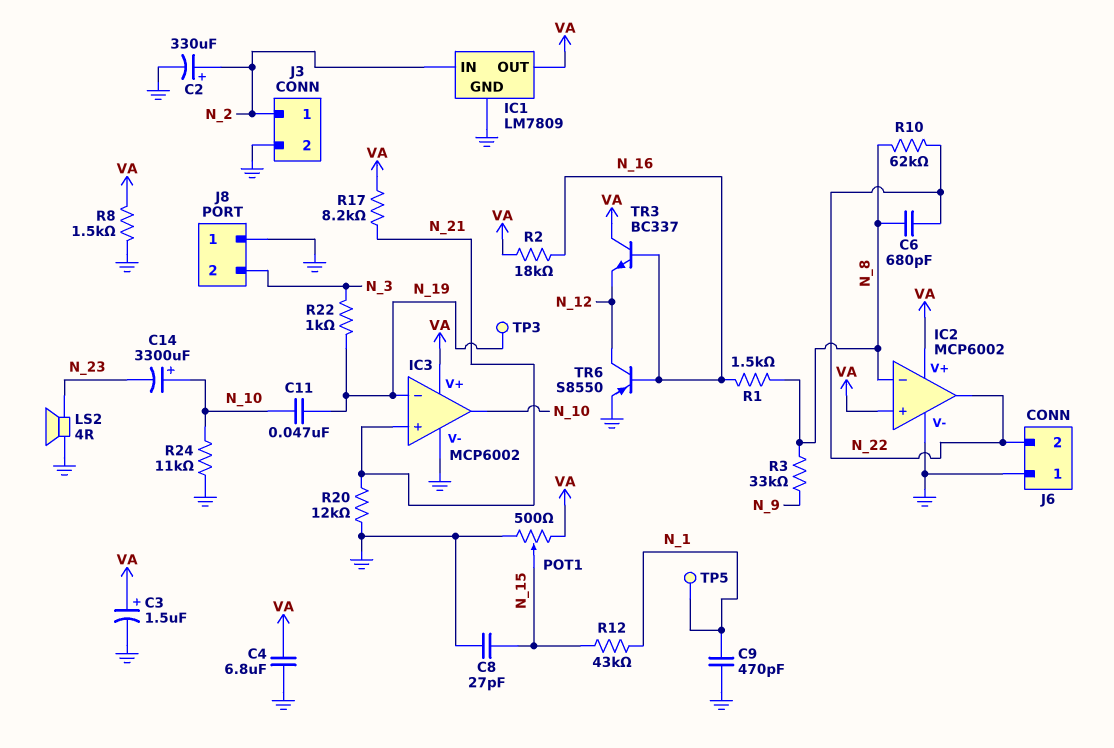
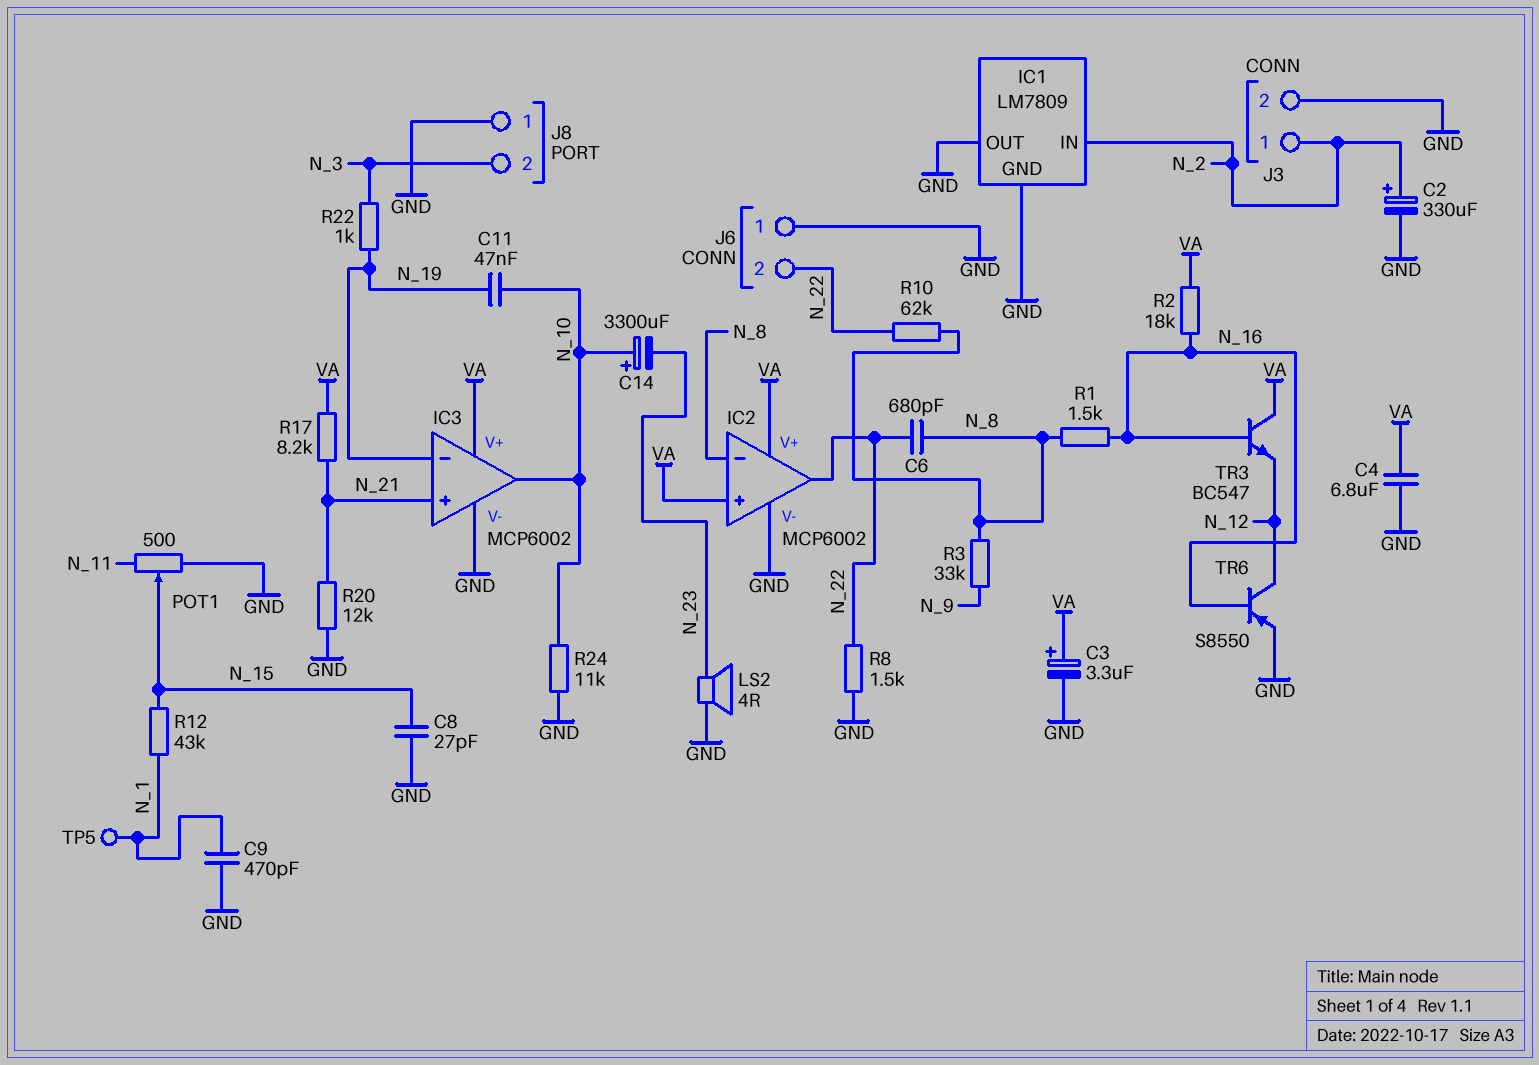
C3: 1.5uF (plus VA, minus GND) -> 3.3uF (plus VA, minus GND)
IC1 pin OUT: VA -> GND
POT1: 500 (GND, VA, wiper N_15) -> 500 (GND, N_11, wiper N_15)
R8: 1.5k (GND, VA) -> 1.5k (GND, N_22)
TP3: test point (N_19) -> none
TR3: NPN BC337 (B N_16, C VA, E N_12) -> NPN BC547 (B N_16, C VA, E N_12)

